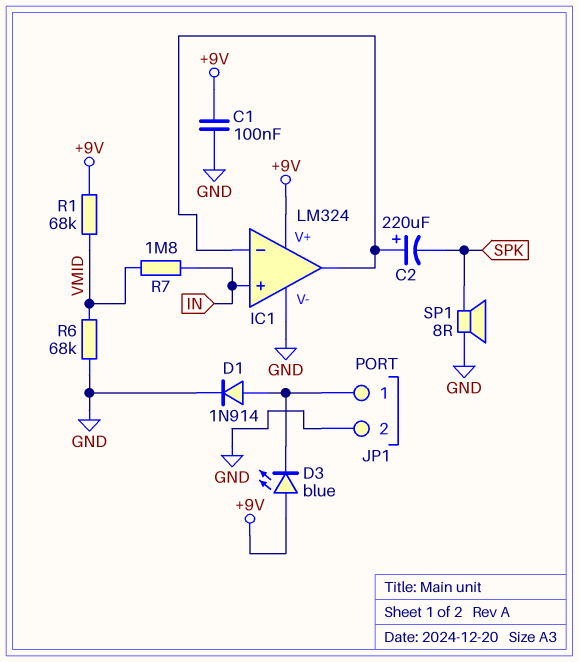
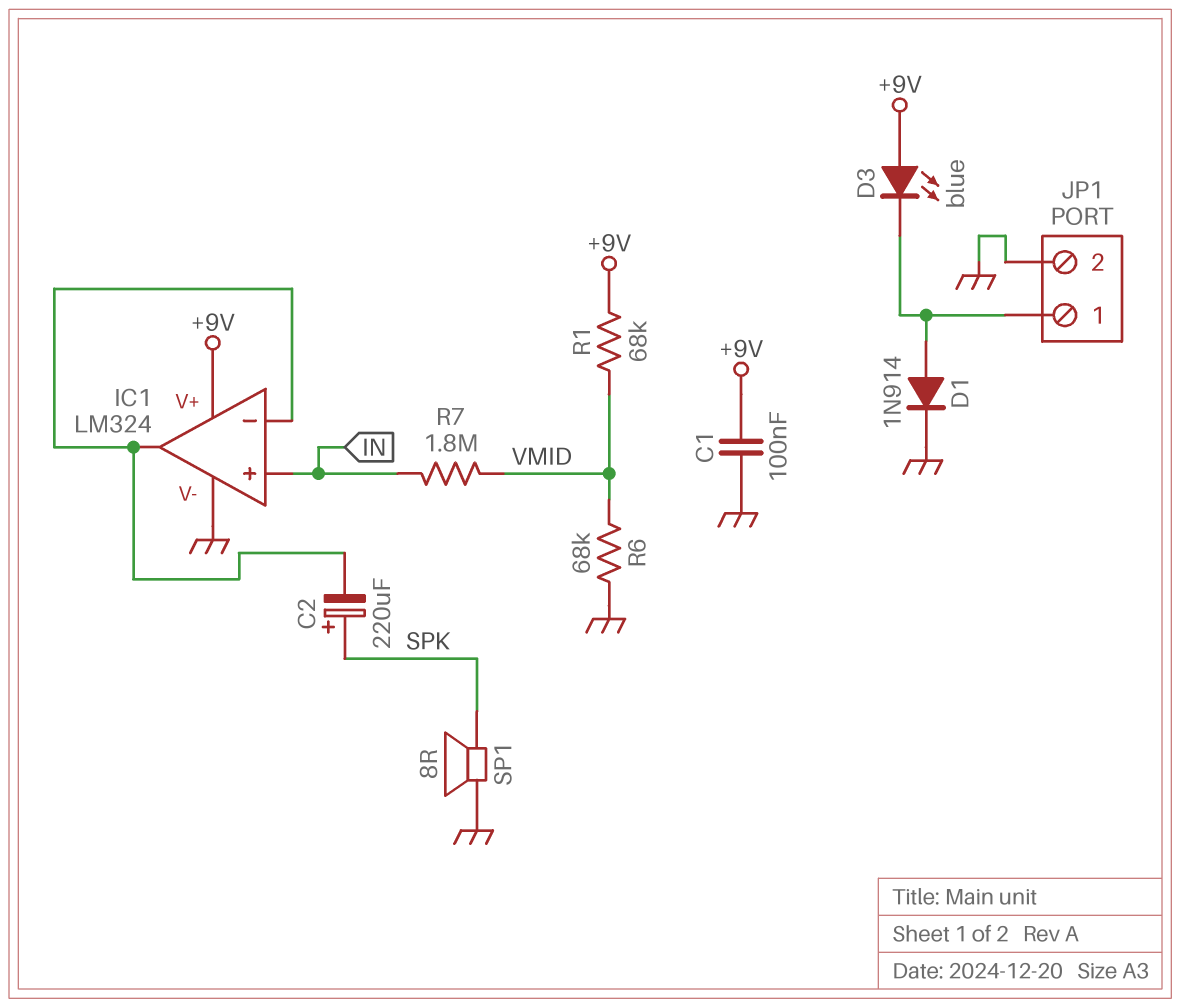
C2: 220uF (plus IC1/in-, minus SPK) -> 220uF (plus SPK, minus IC1/in-)

